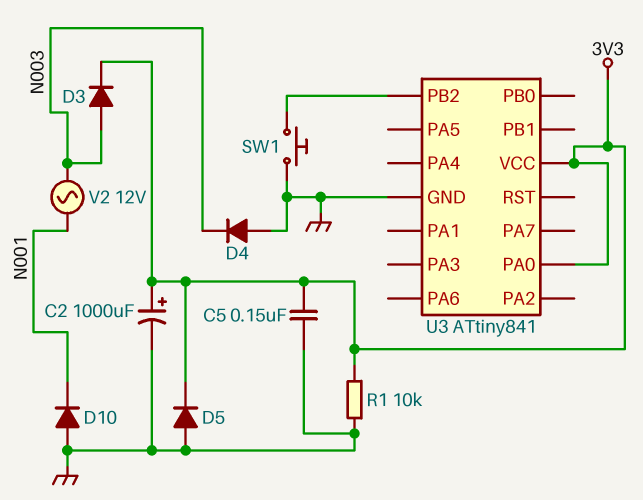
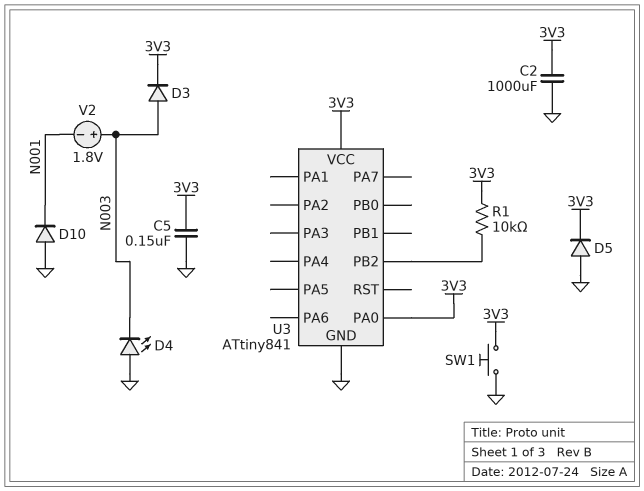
C2: 1000uF (plus 3V3, minus GND) -> 1000uF (3V3, GND)
D4: diode (A GND, K N003) -> LED (A GND, K N003)
R1: 10k (3V3, GND) -> 10k (3V3, U3/PB2)
SW1: button (GND, U3/PB2) -> button (3V3, GND)
V2: AC 12V (N001, N003) -> 1.8V (plus N003, minus N001)

